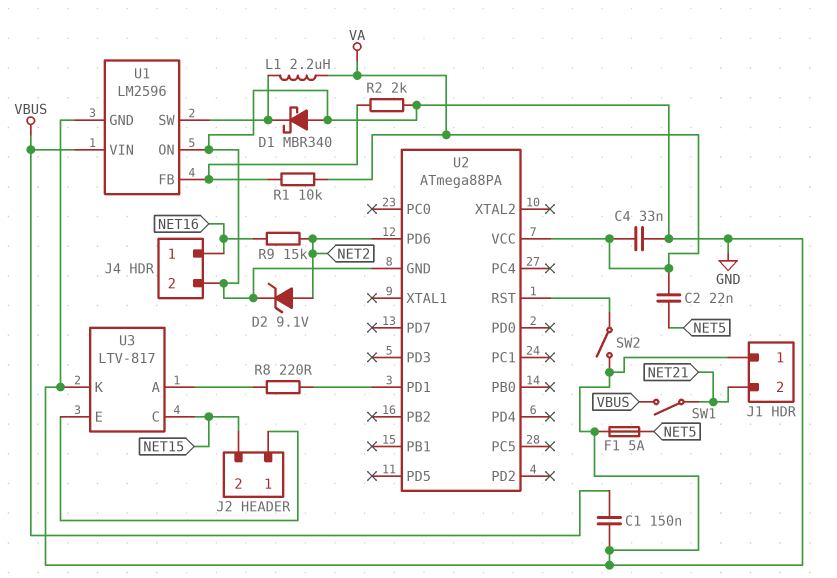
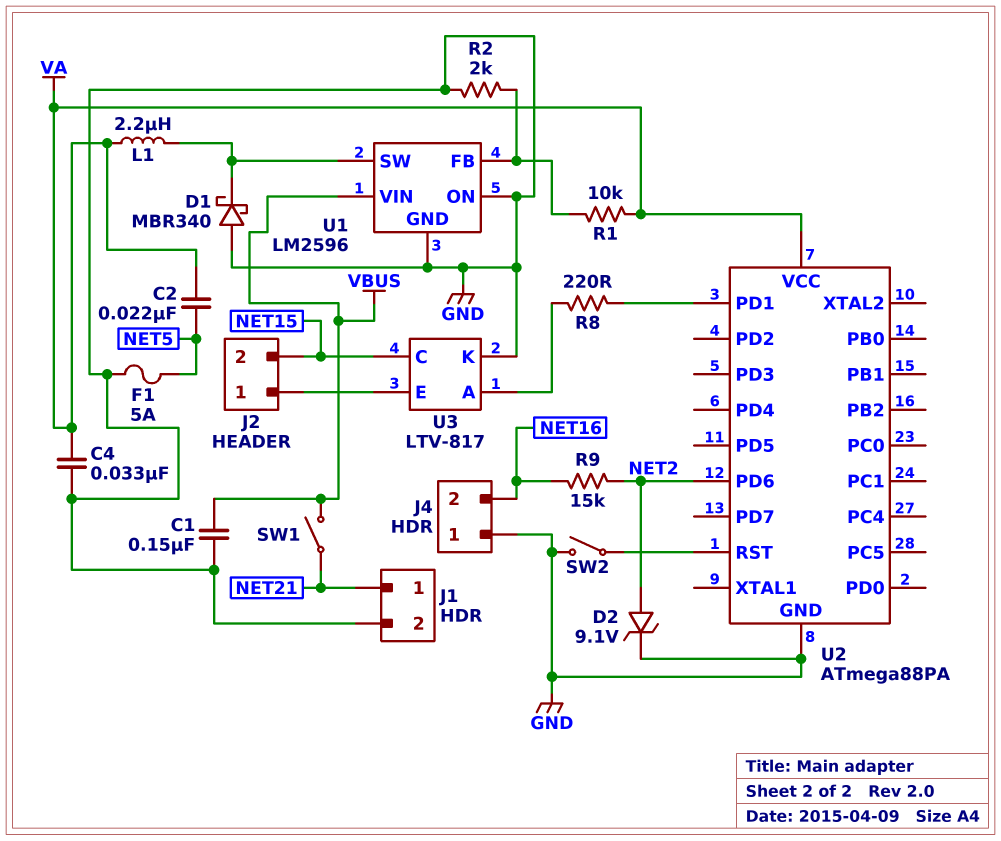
J1 pin 1: GND -> NET21
J1 pin 2: NET21 -> GND
J4 pin 1: NET16 -> GND
J4 pin 2: GND -> NET16

